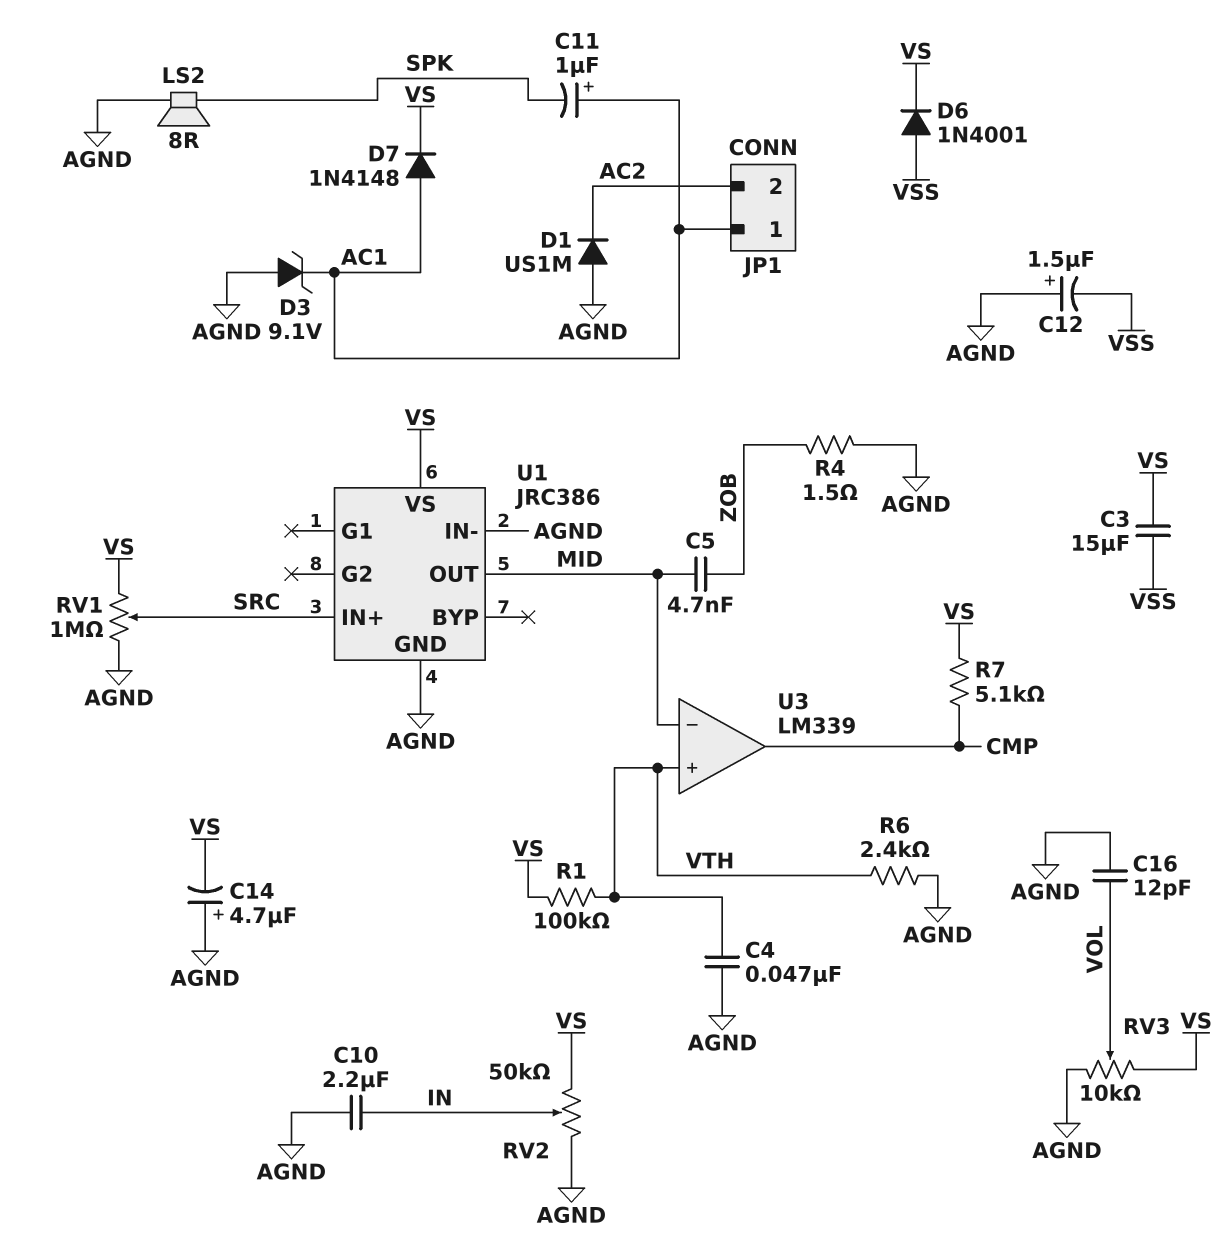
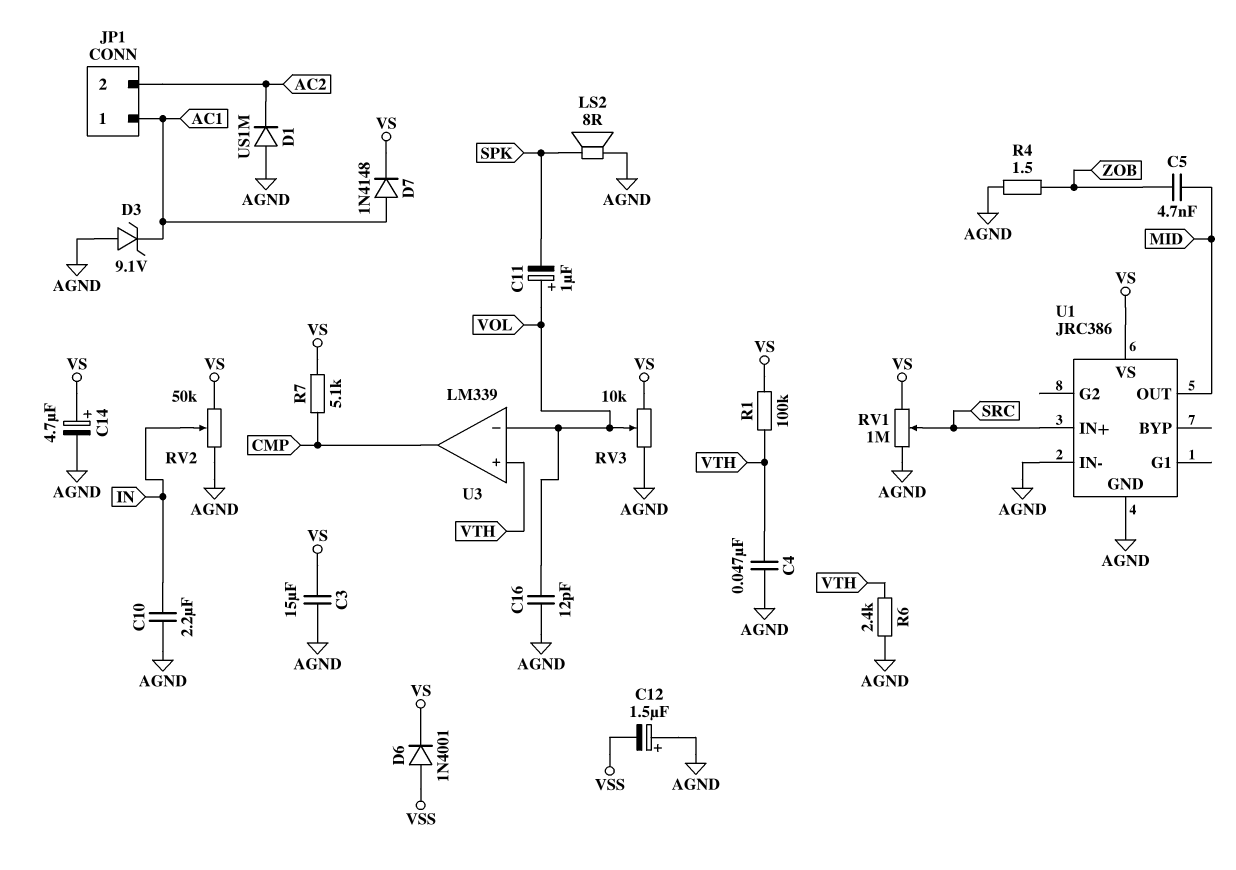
C3: 15uF (VS, VSS) -> 15uF (AGND, VS)
C11: 1uF (plus AC1, minus SPK) -> 1uF (plus VOL, minus SPK)
C14: 4.7uF (plus AGND, minus VS) -> 4.7uF (plus VS, minus AGND)
U3 pin in-: MID -> VOL

